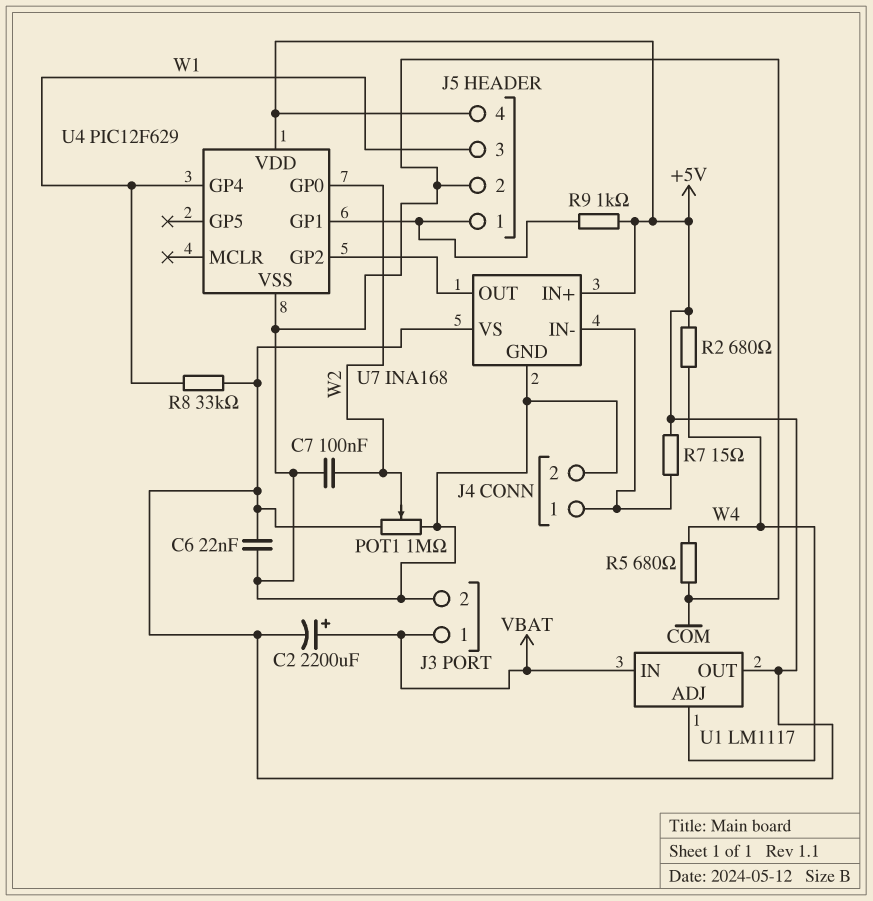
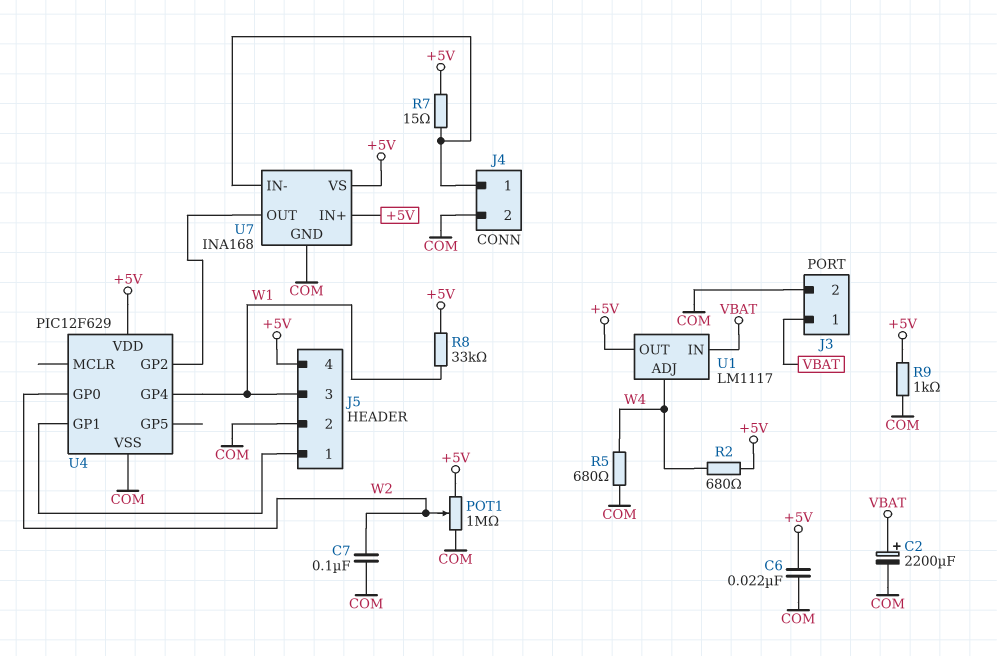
C2: 2200uF (plus VBAT, minus +5V) -> 2200uF (plus VBAT, minus COM)
R9: 1k (+5V, J5/1) -> 1k (+5V, COM)

